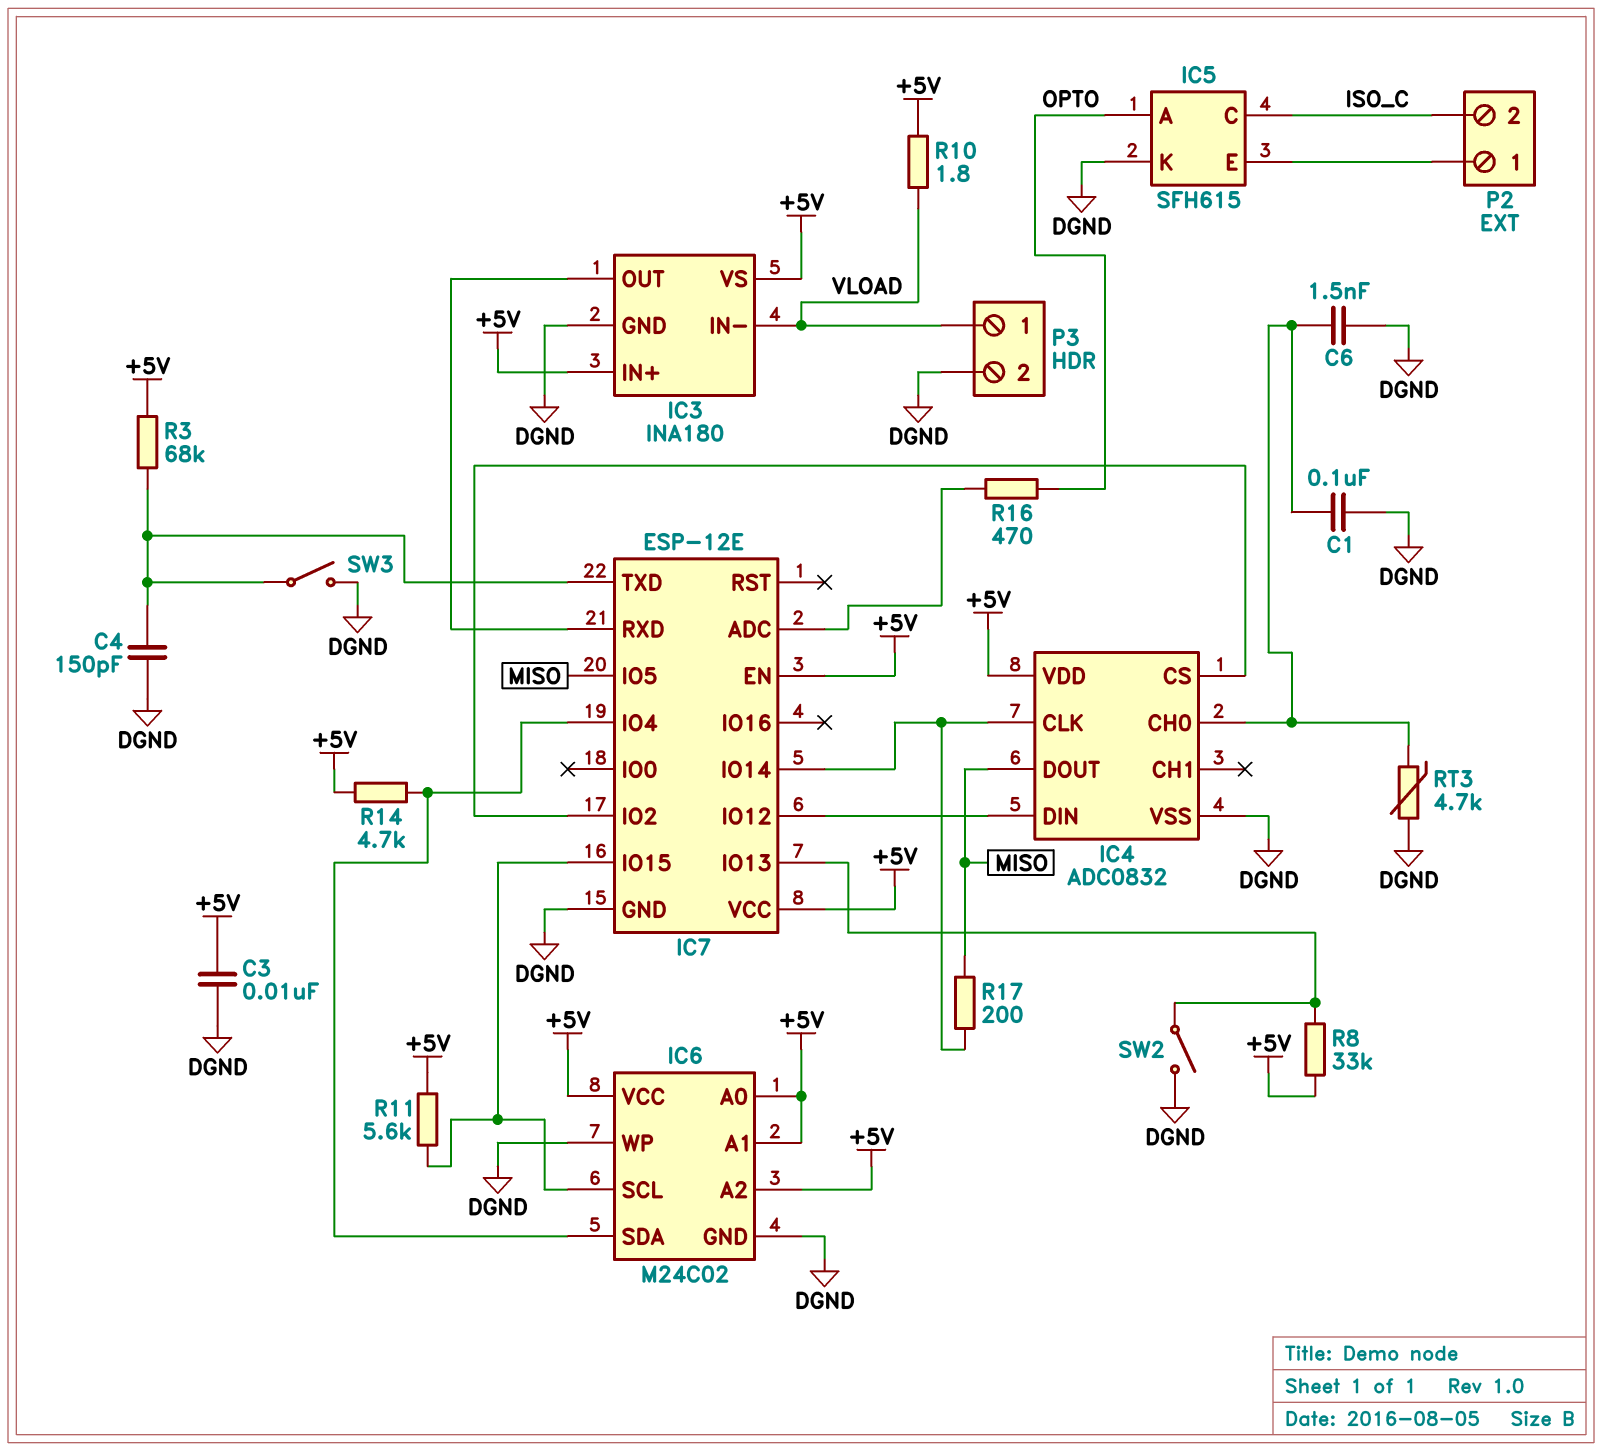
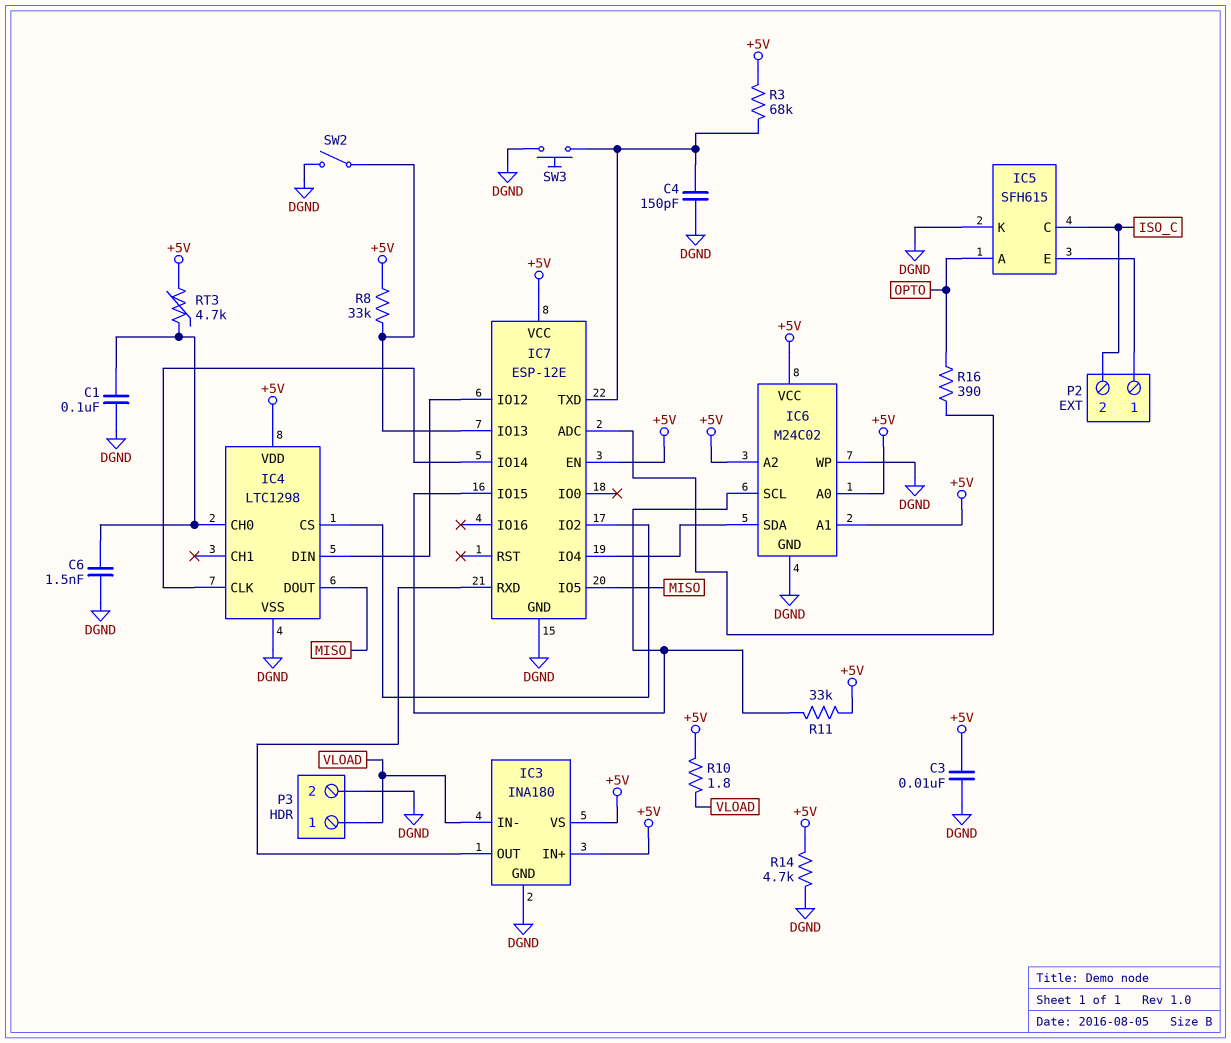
IC4: ADC0832 -> LTC1298
R11: 5.6k (+5V, IC6/SCL) -> 33k (+5V, IC6/SCL)
R14: 4.7k (+5V, IC6/SDA) -> 4.7k (+5V, DGND)
R16: 470 (IC7/ADC, OPTO) -> 390 (IC7/ADC, OPTO)
R17: 200 (IC4/CLK, MISO) -> none
RT3: 4.7k (DGND, IC4/CH0) -> 4.7k (+5V, IC4/CH0)
SW3: switch (DGND, IC7/TXD) -> button (DGND, IC7/TXD)

